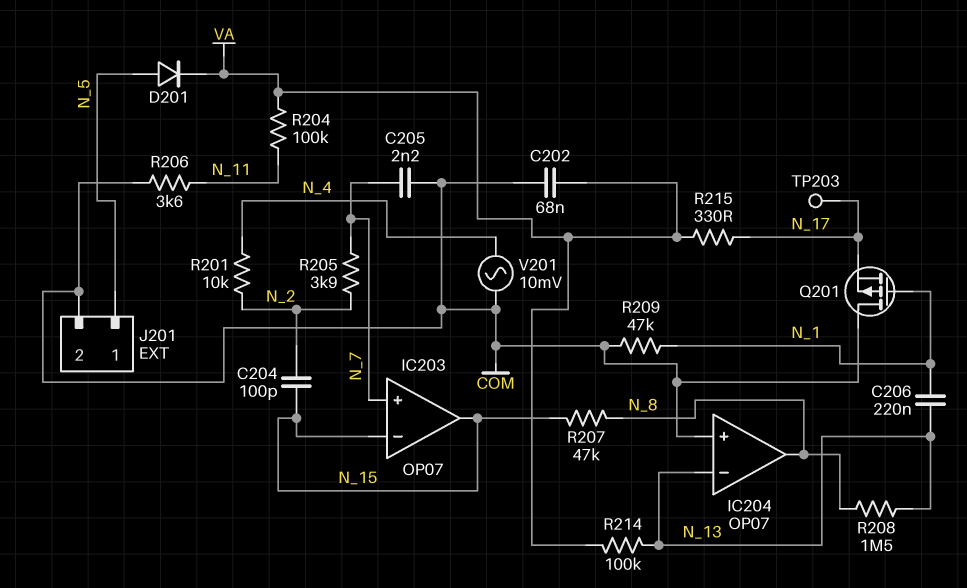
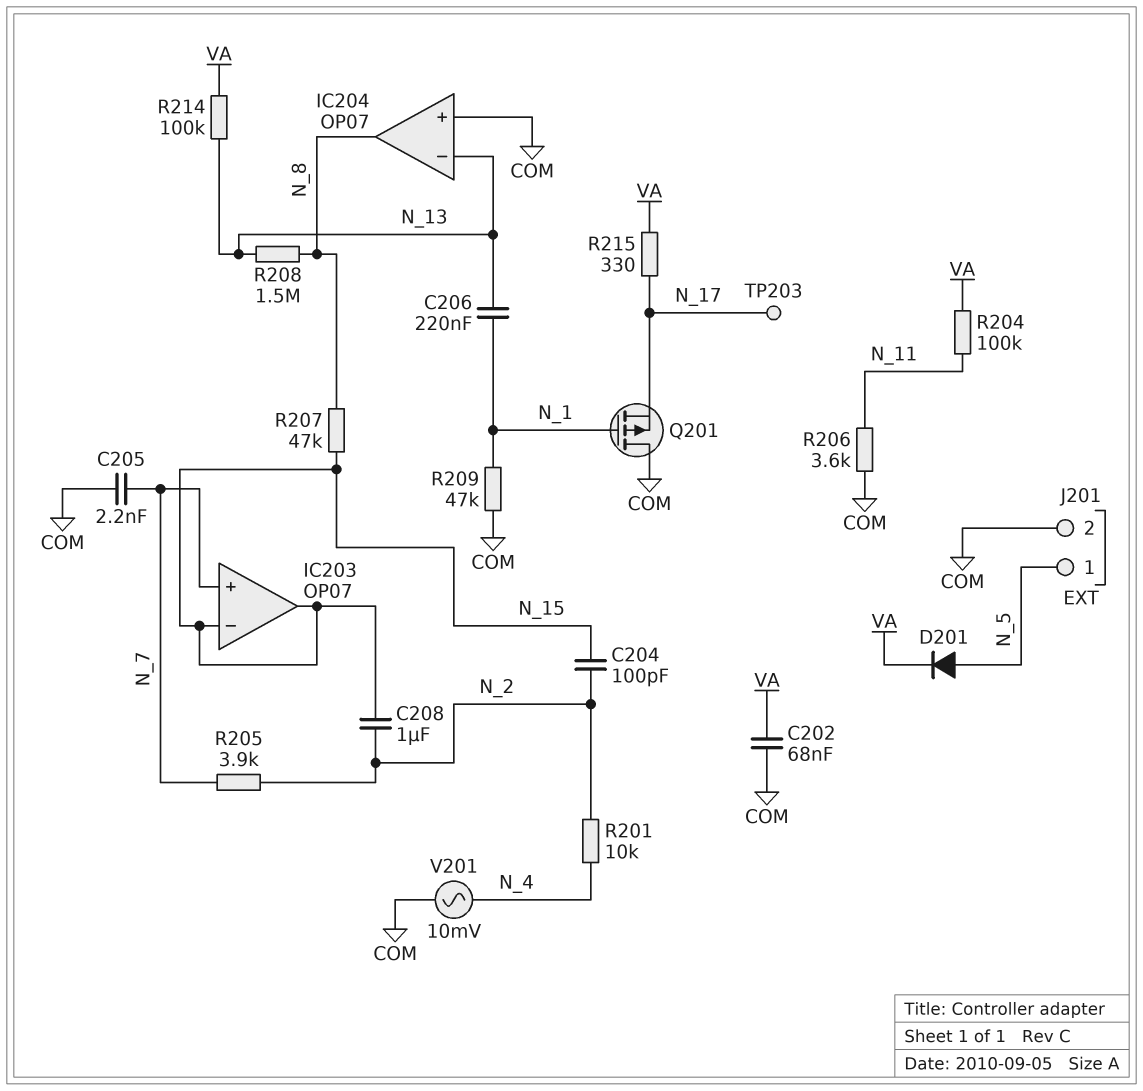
C208: none -> 1uF (N_2, N_15)

